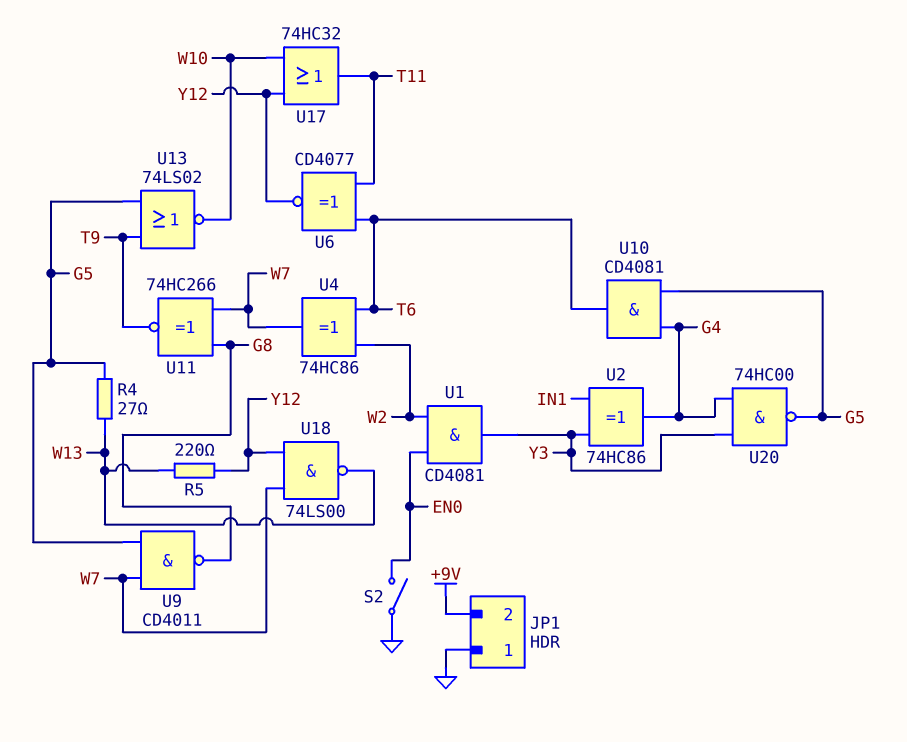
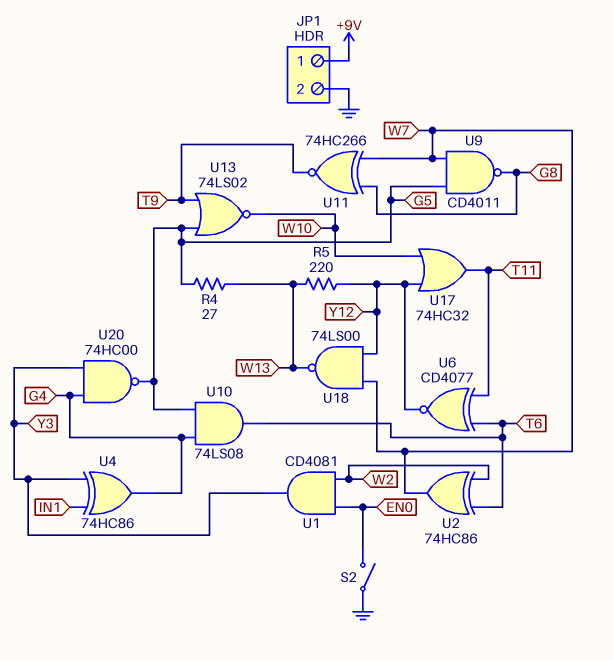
JP1 pin 1: GND -> +9V
JP1 pin 2: +9V -> GND
U2: XOR 74HC86 (in IN1, in Y3, out G4) -> XOR 74HC86 (in T6, in W2, out W7)
U4: XOR 74HC86 (in T6, in W2, out W7) -> XOR 74HC86 (in IN1, in Y3, out G4)
U10: AND CD4081 (in G4, in G5, out T6) -> AND 74LS08 (in G4, in G5, out T6)

